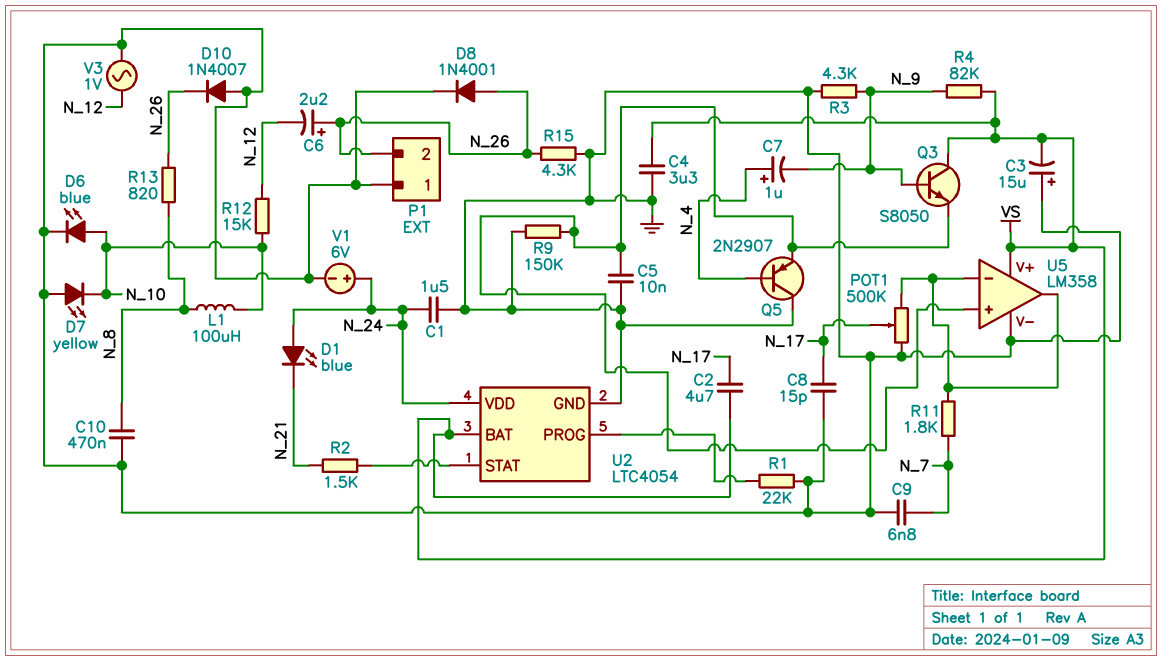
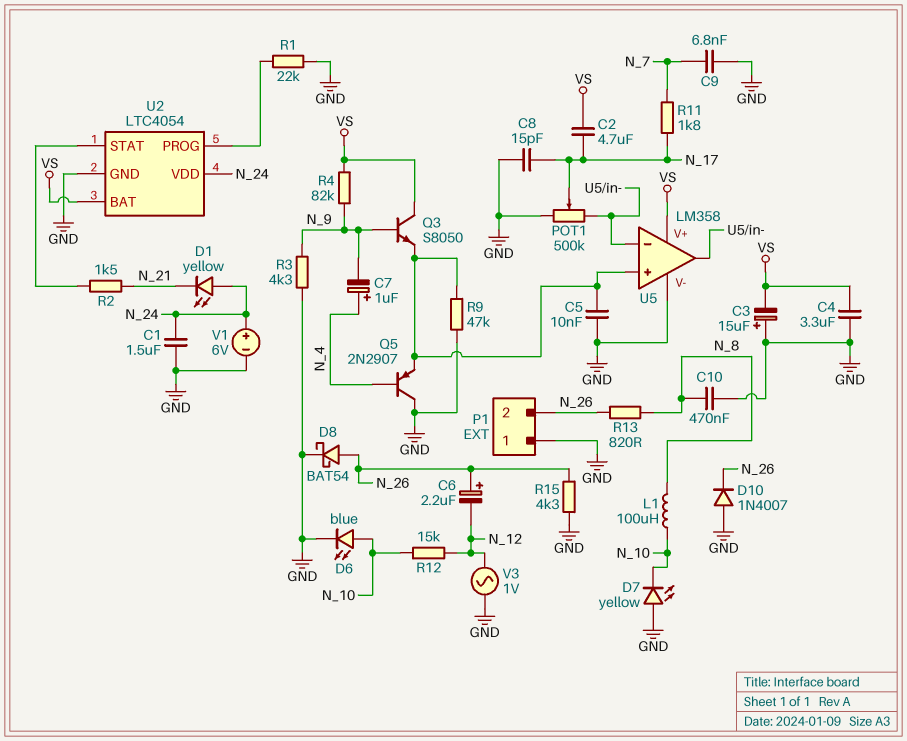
D1: LED blue (A N_24, K N_21) -> LED yellow (A N_24, K N_21)
D8: diode 1N4001 (A N_26, K GND) -> schottky BAT54 (A N_26, K GND)
R9: 150k (GND, U5/in+) -> 47k (GND, U5/in+)
R11: 1.8k (N_7, U5/in-) -> 1.8k (N_7, N_17)

